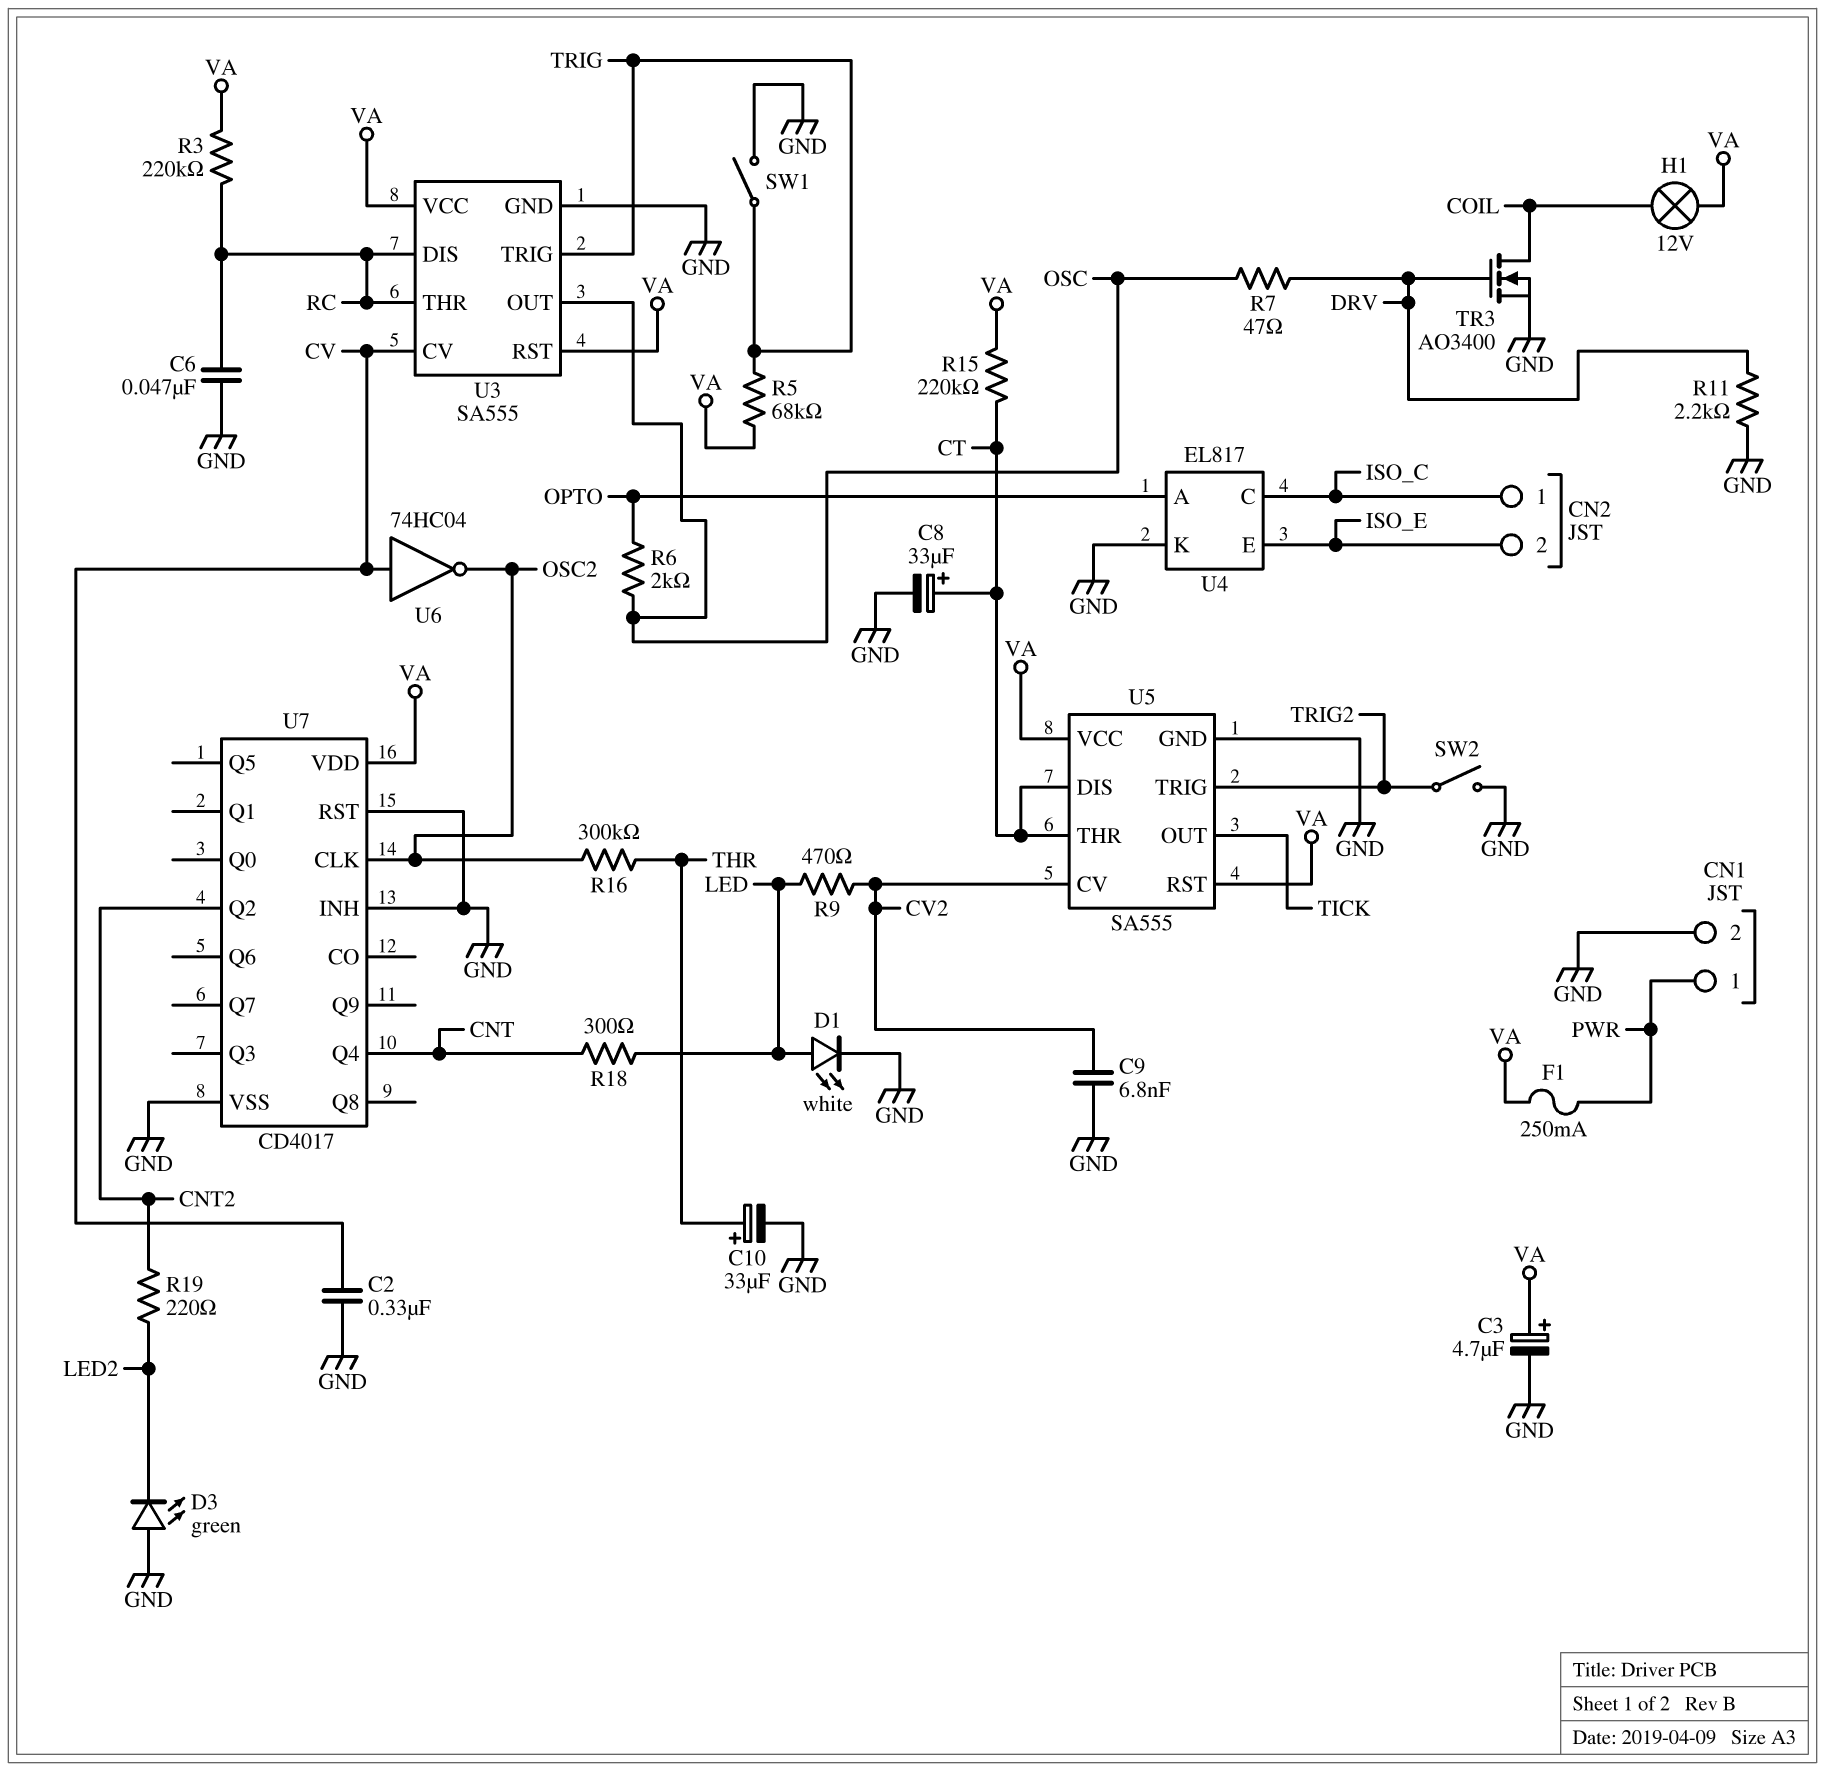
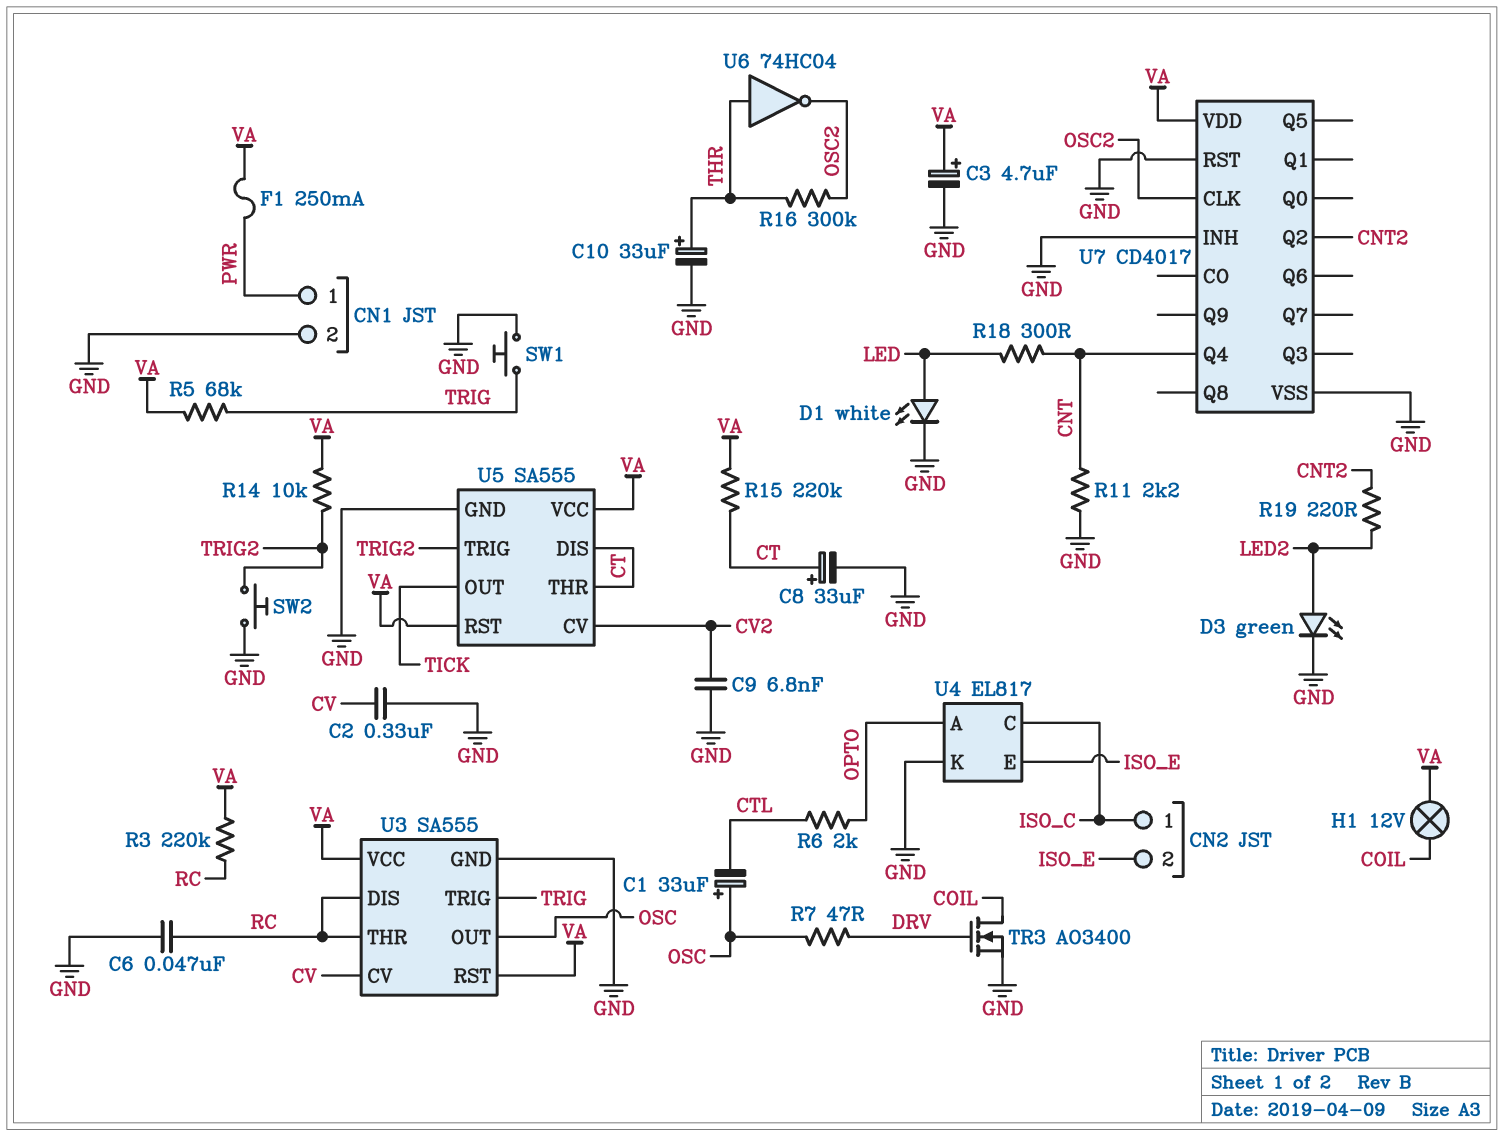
C1: none -> 33uF (plus OSC, minus CTL)
D3: LED green (A GND, K LED2) -> LED green (A LED2, K GND)
R6: 2k (OPTO, OSC) -> 2k (CTL, OPTO)
R9: 470 (CV2, LED) -> none
R11: 2.2k (DRV, GND) -> 2.2k (CNT, GND)
R14: none -> 10k (TRIG2, VA)
SW1: switch (GND, TRIG) -> button (GND, TRIG)
SW2: switch (GND, TRIG2) -> button (GND, TRIG2)
U6: NOT 74HC04 (in CV, out OSC2) -> NOT 74HC04 (in THR, out OSC2)

